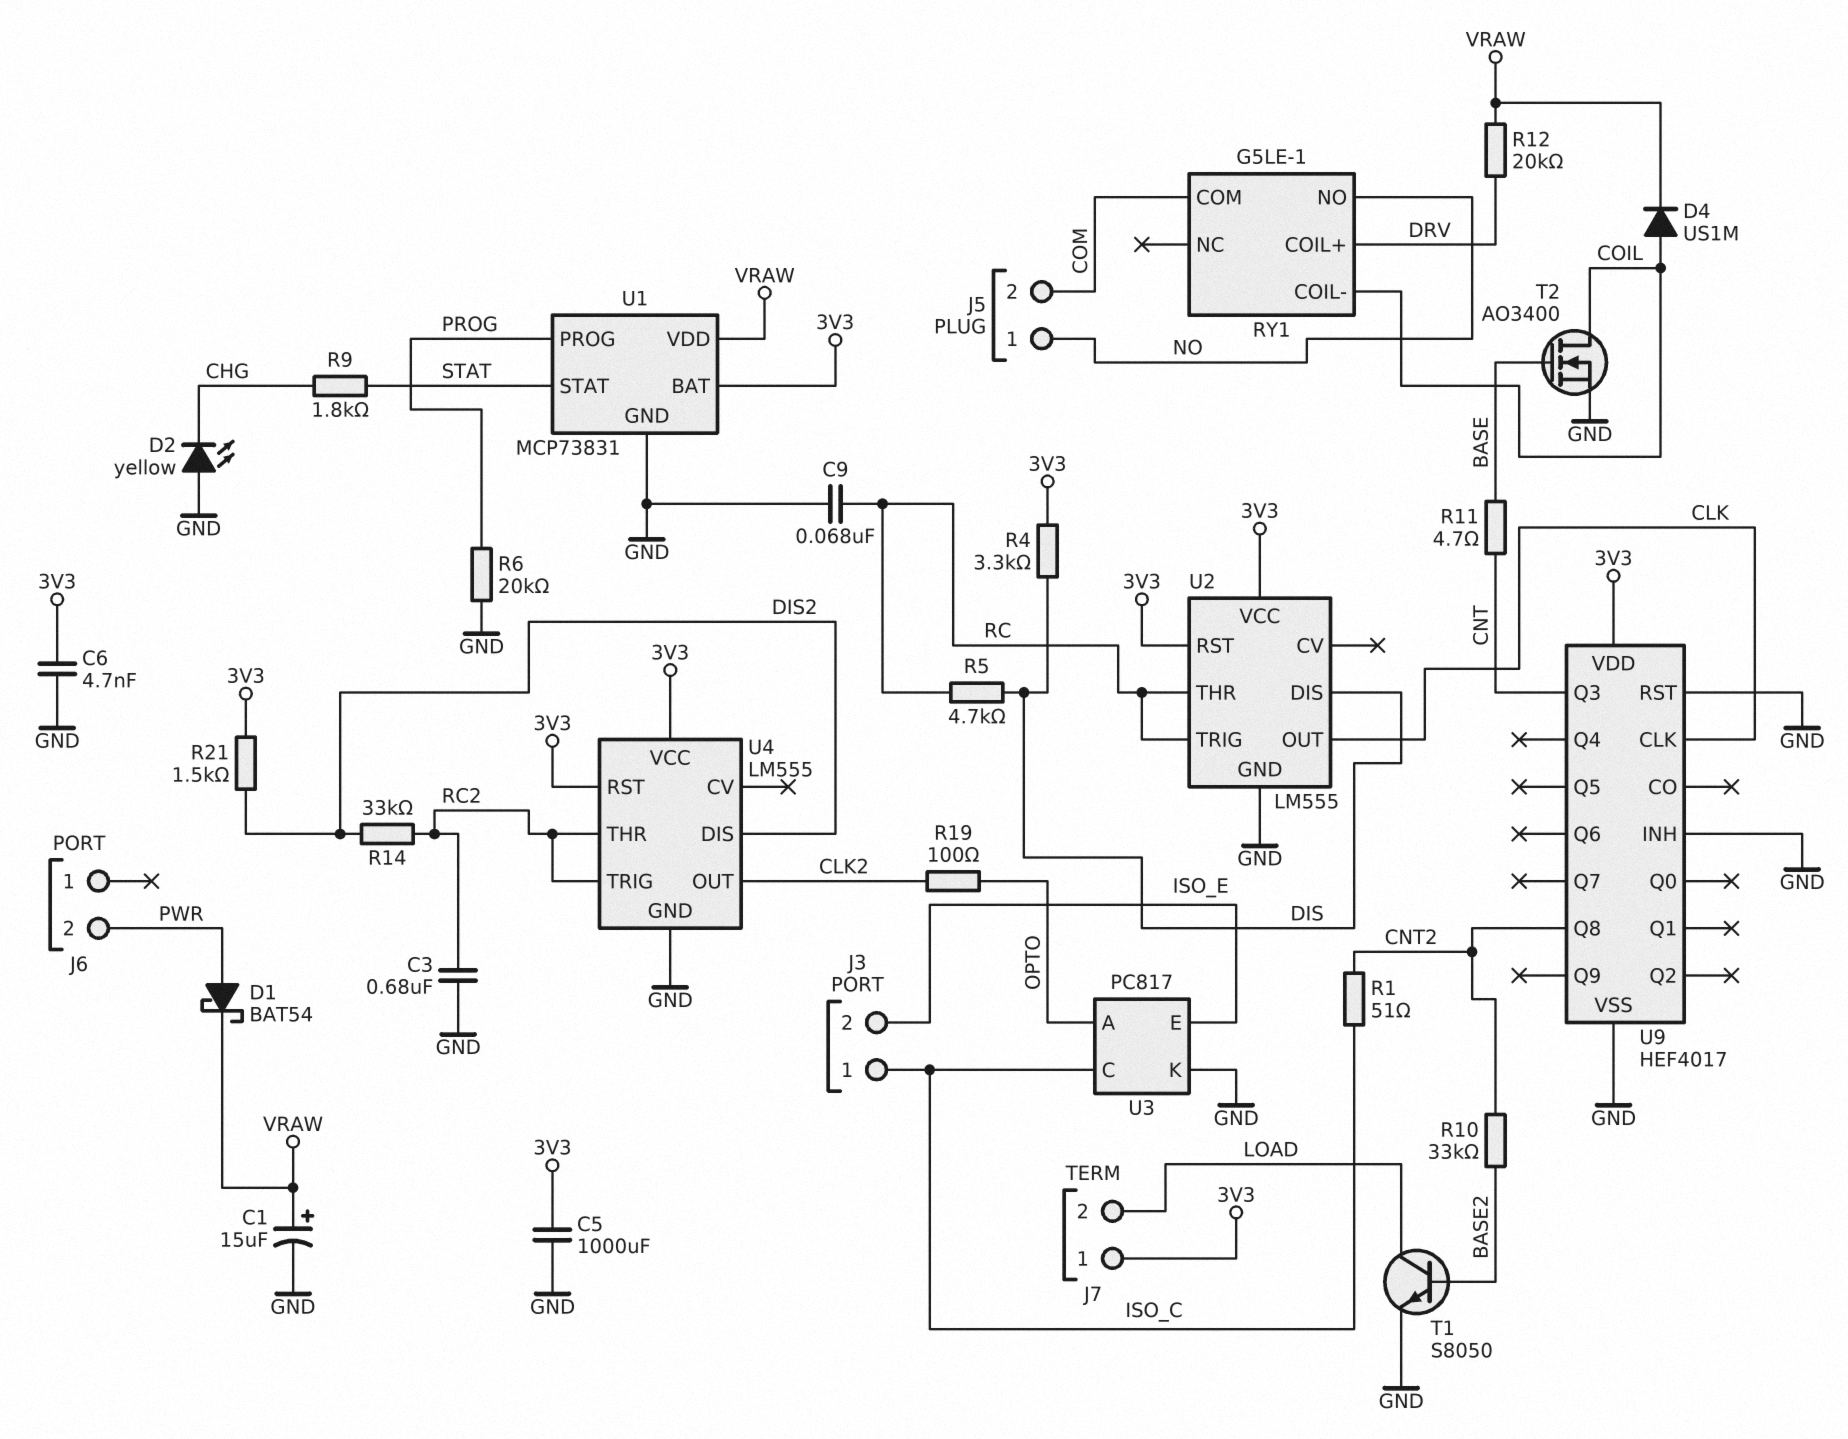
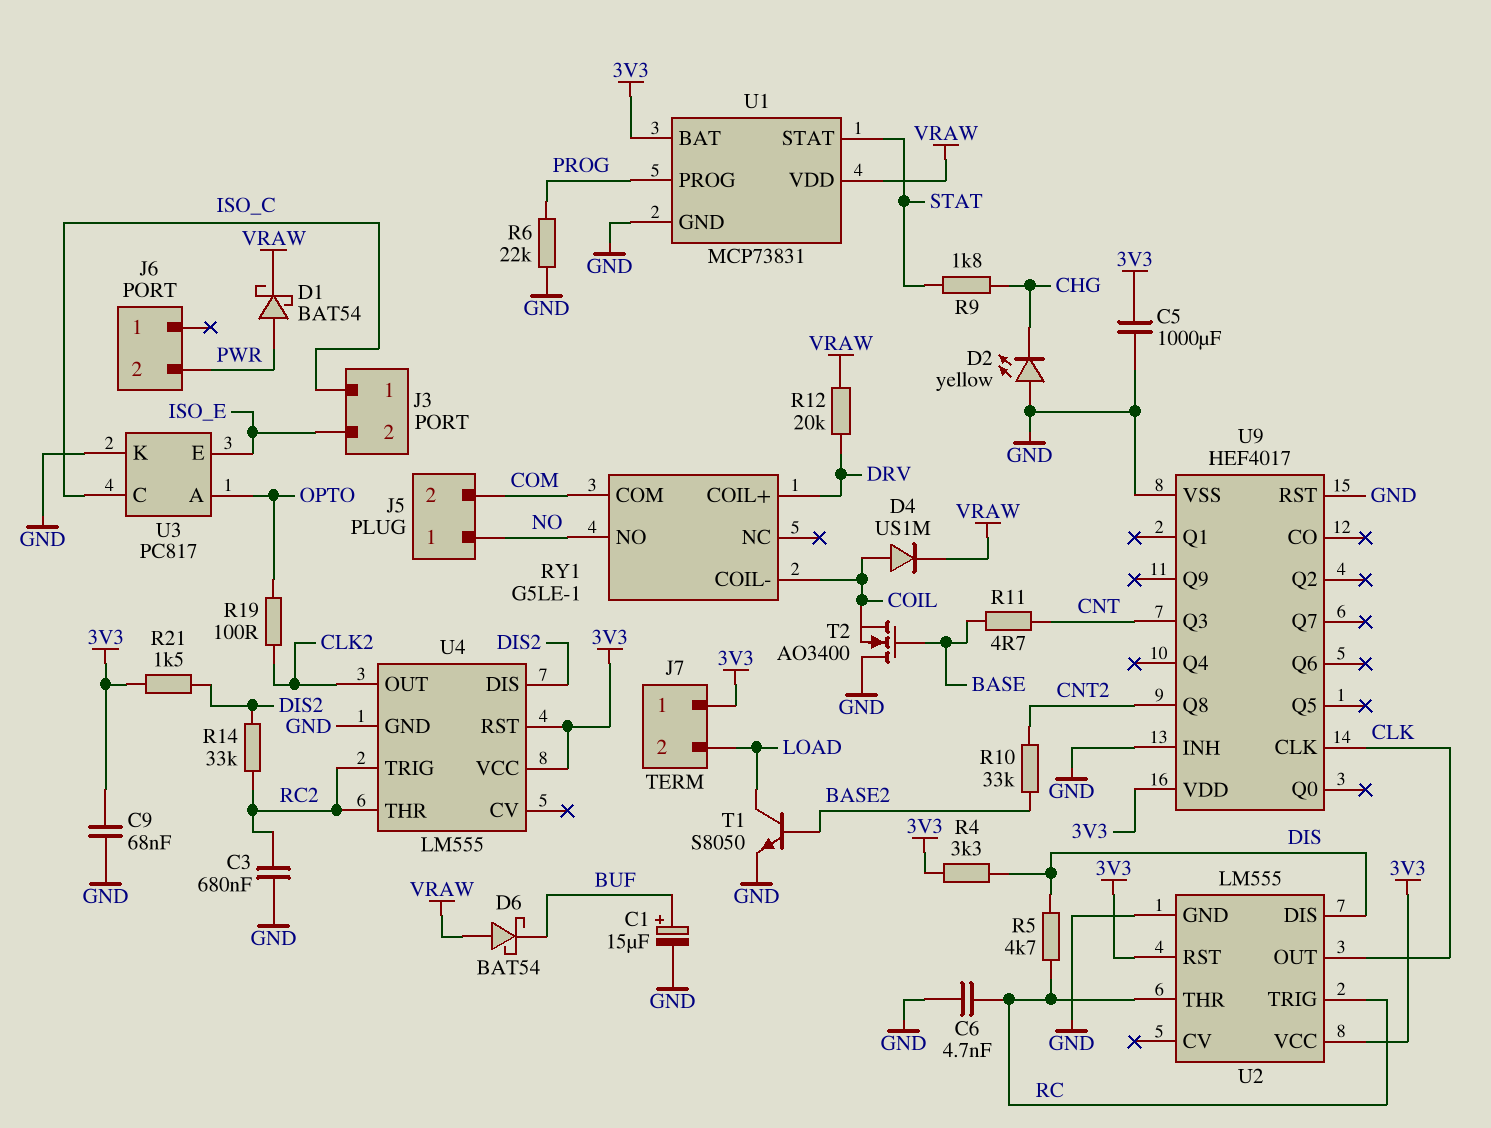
C1: 15uF (plus VRAW, minus GND) -> 15uF (plus BUF, minus GND)
C6: 4.7nF (3V3, GND) -> 4.7nF (GND, RC)
C9: 68nF (GND, RC) -> 68nF (3V3, GND)
D6: none -> schottky BAT54 (A VRAW, K BUF)
R1: 51 (CNT2, ISO_C) -> none
R6: 20k (GND, PROG) -> 22k (GND, PROG)
T2: NMOS AO3400 (G BASE, D COIL, S GND) -> NMOS AO3400 (G BASE, D GND, S COIL)

